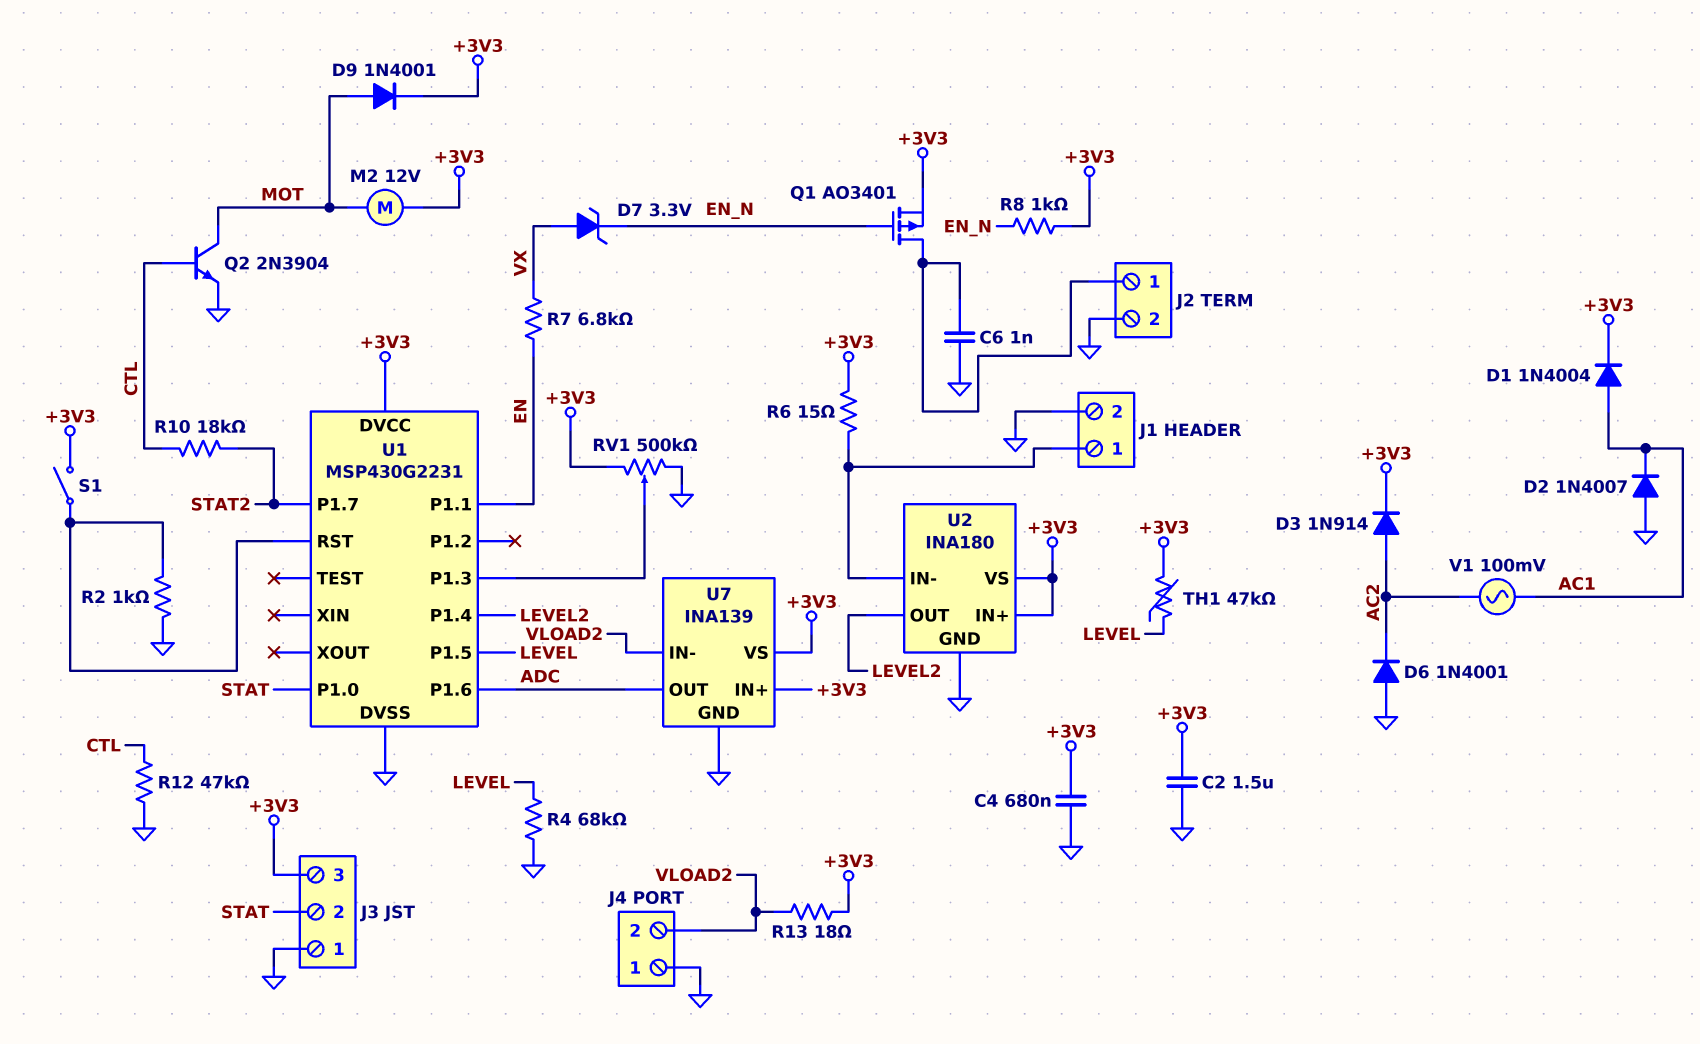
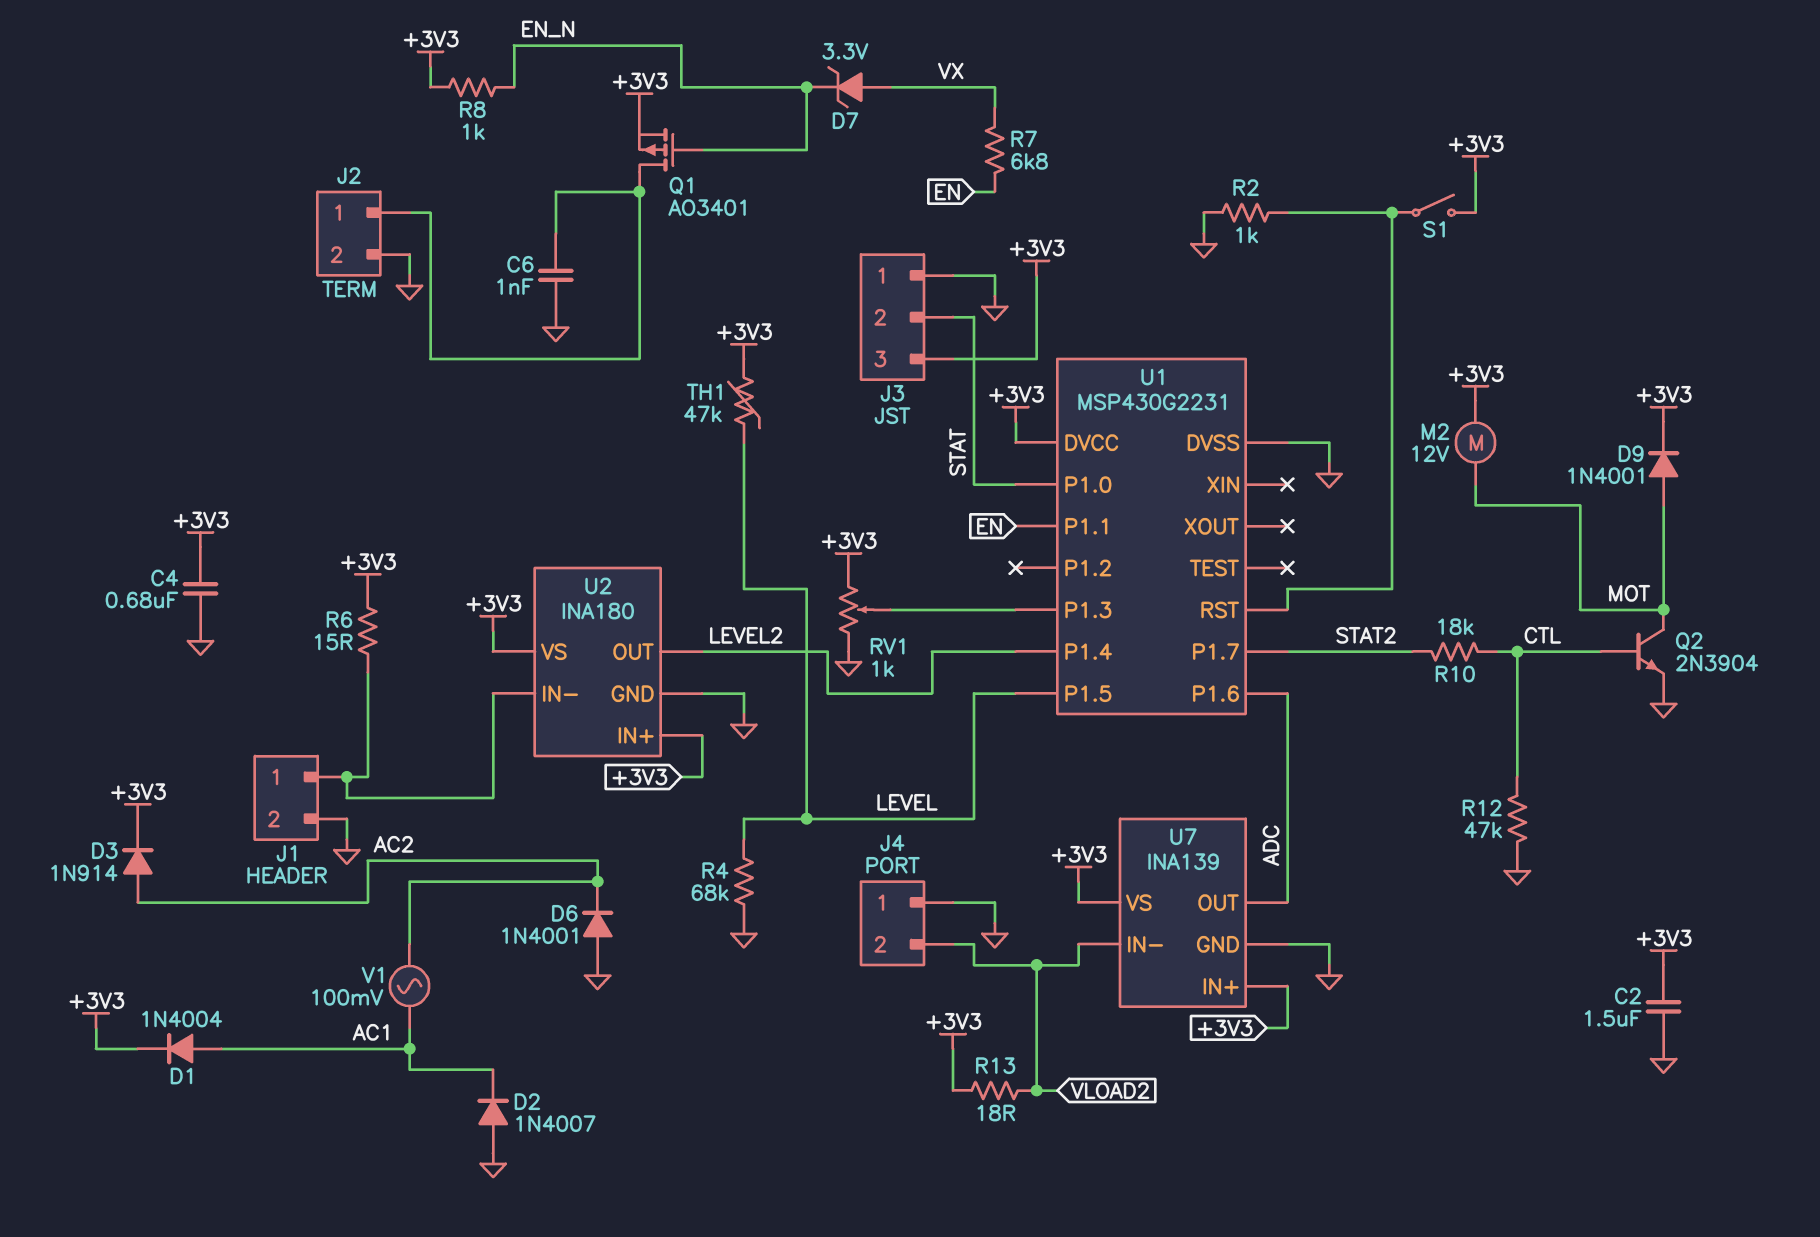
RV1: 500k (+3V3, GND, wiper U1/P1.3) -> 1k (+3V3, GND, wiper U1/P1.3)

